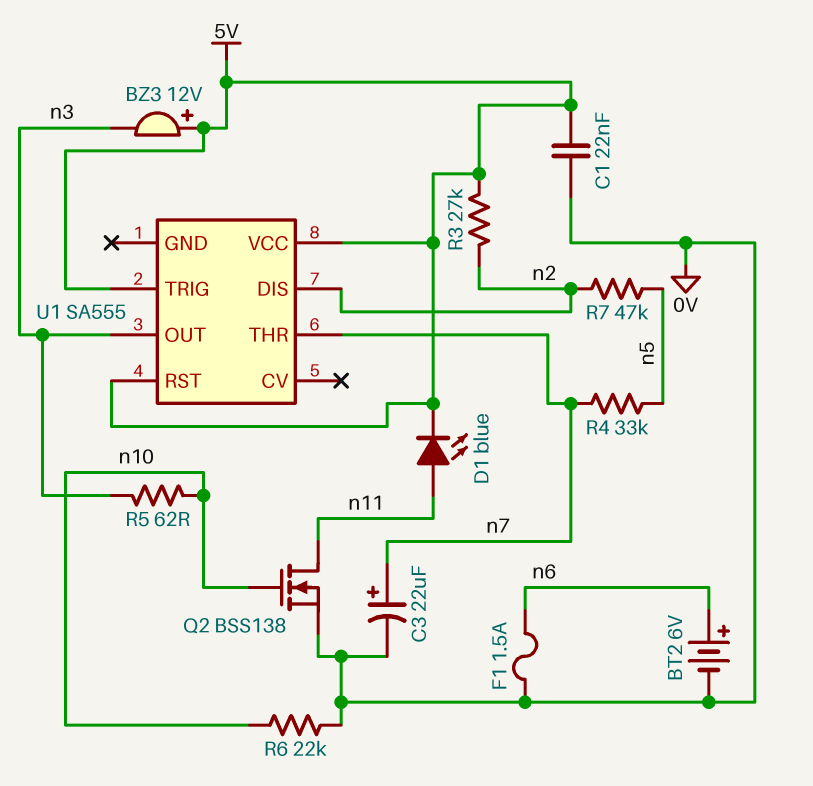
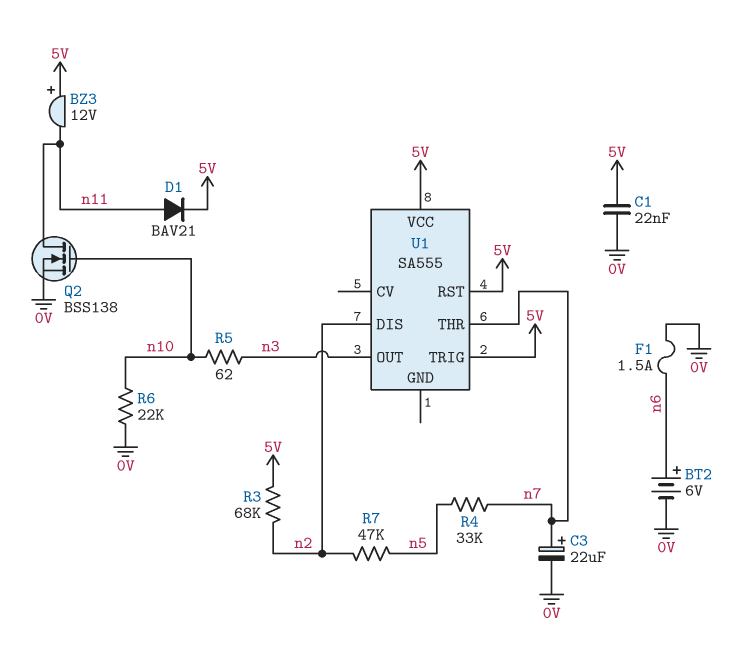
BZ3: buzzer 12V (plus 5V, minus n3) -> buzzer 12V (plus 5V, minus n11)
D1: LED blue (A n11, K 5V) -> diode BAV21 (A n11, K 5V)
R3: 27k (5V, n2) -> 68k (5V, n2)

